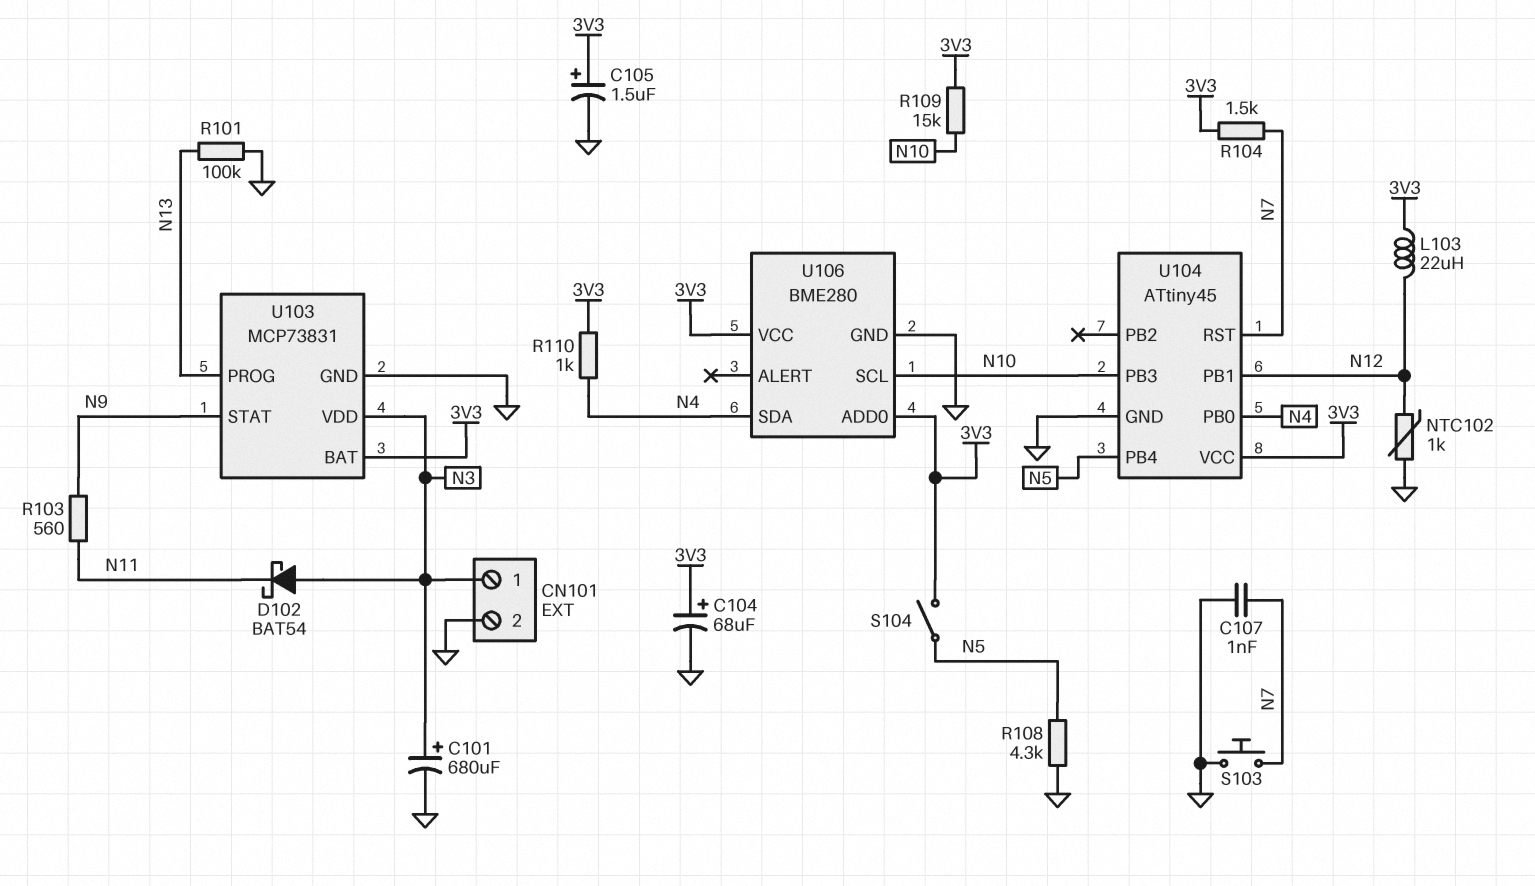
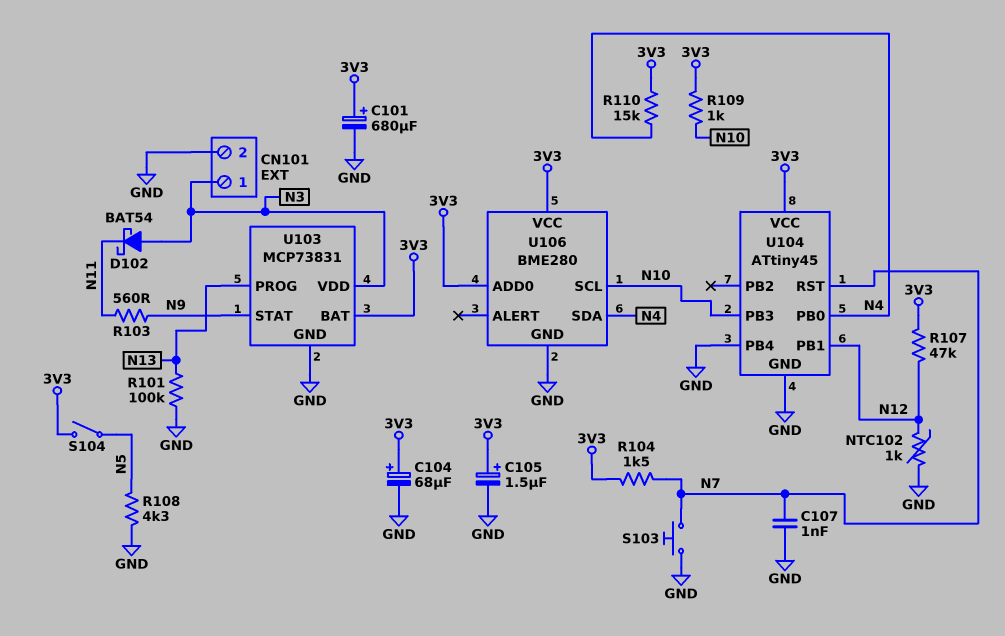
C101: 680uF (plus N3, minus GND) -> 680uF (plus 3V3, minus GND)
L103: 22uH (3V3, N12) -> none
R107: none -> 47k (3V3, N12)
R109: 15k (3V3, N10) -> 1k (3V3, N10)
R110: 1k (3V3, N4) -> 15k (3V3, N4)
U104 pin PB4: N5 -> GND

